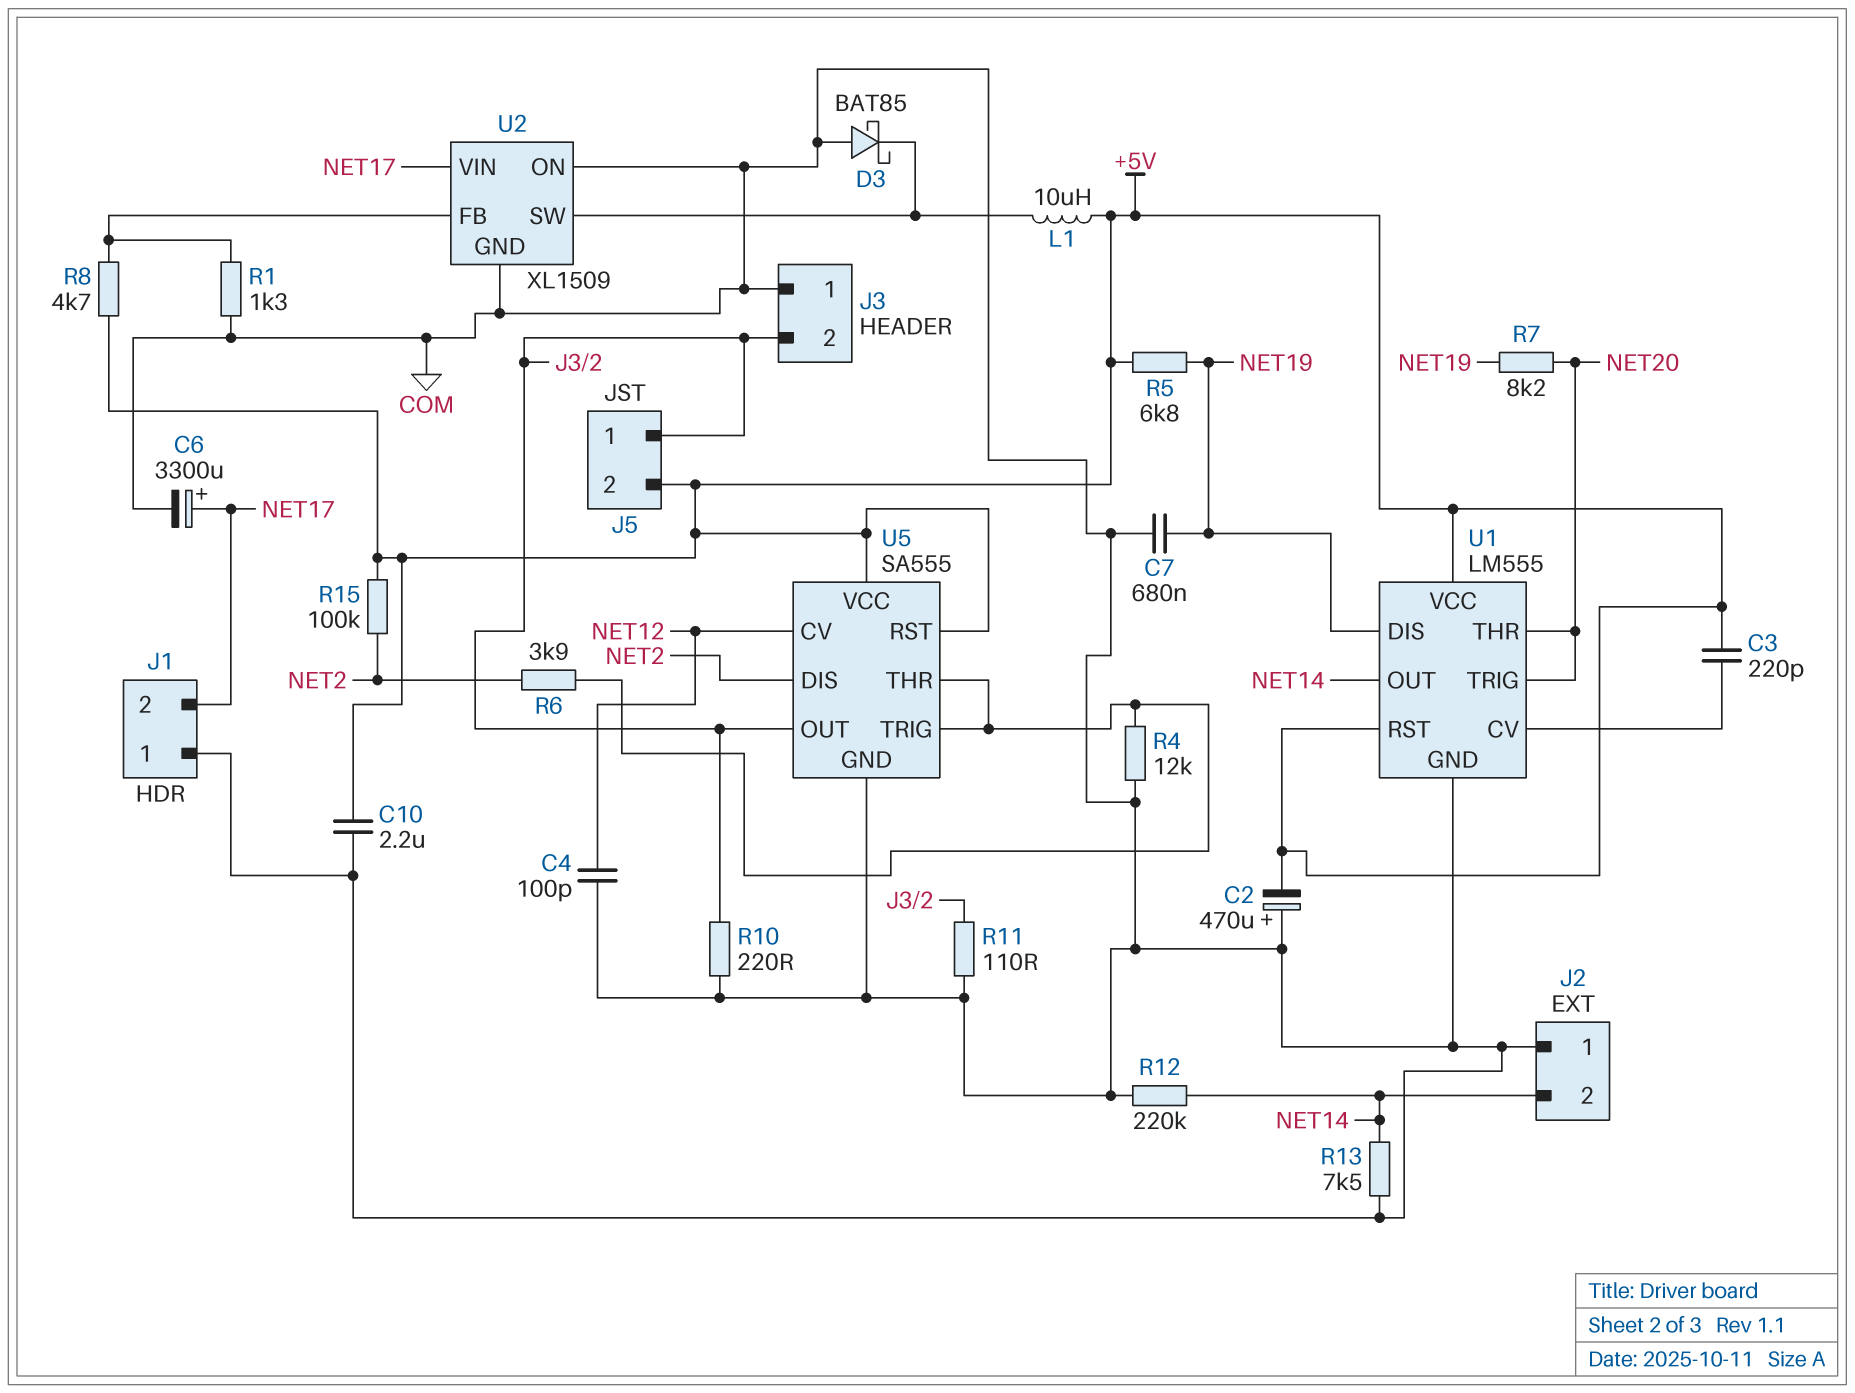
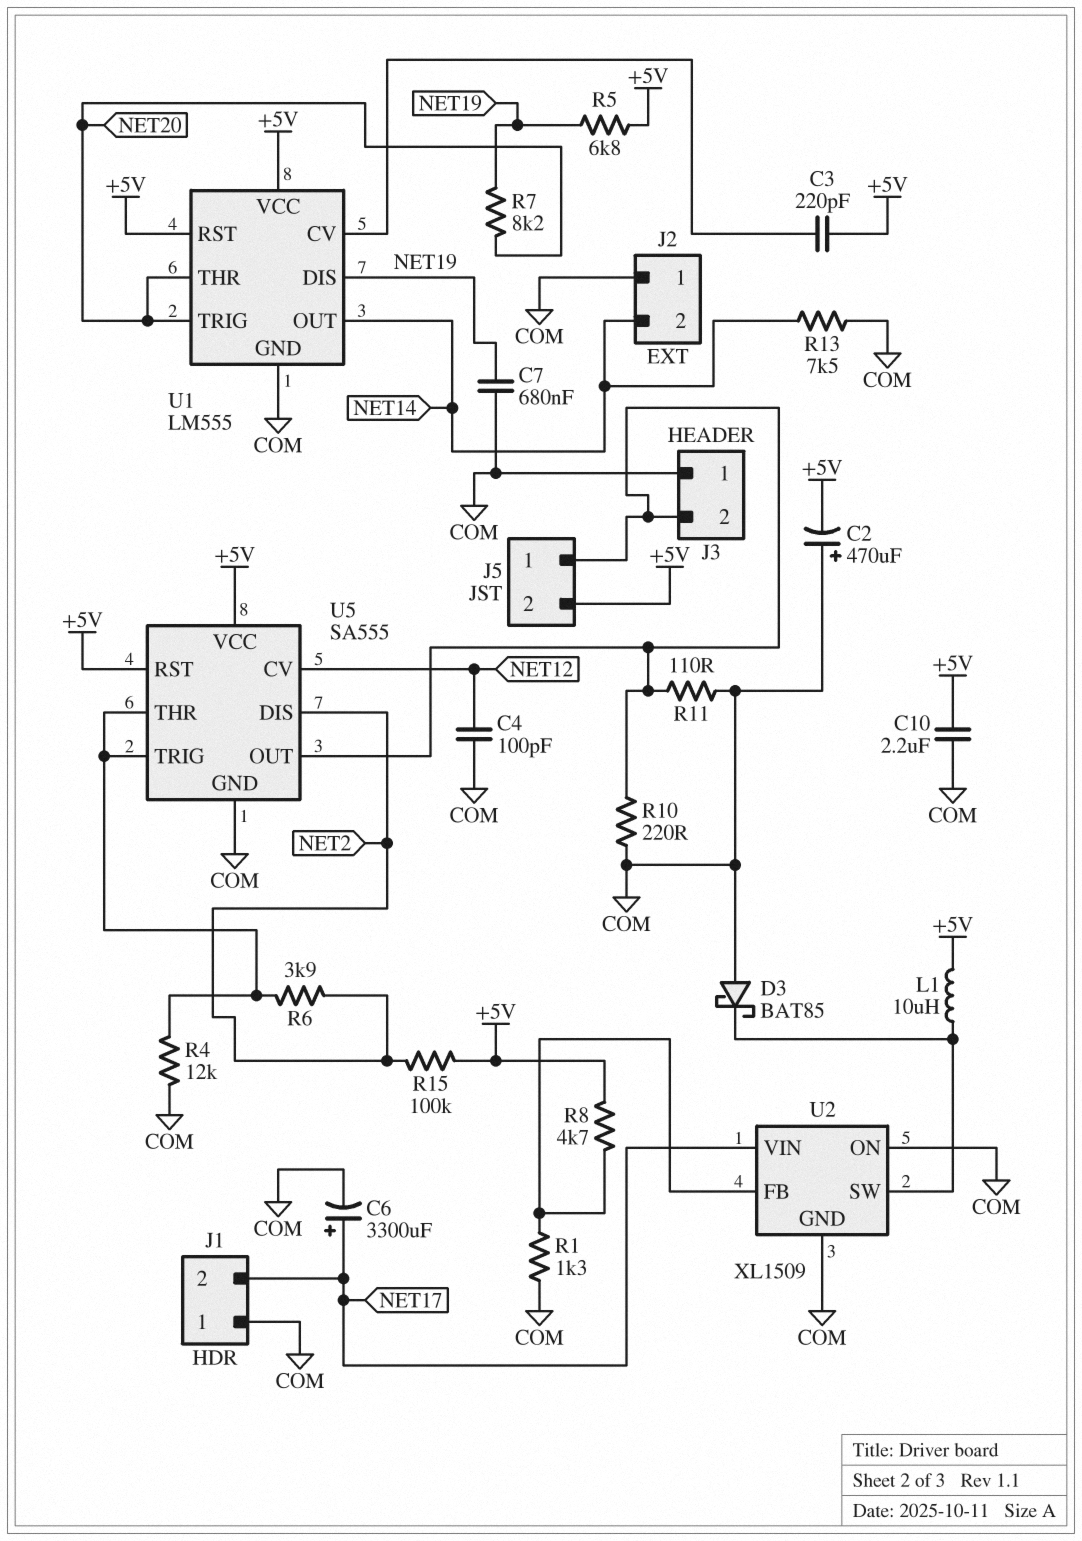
R12: 220k (COM, NET14) -> none

